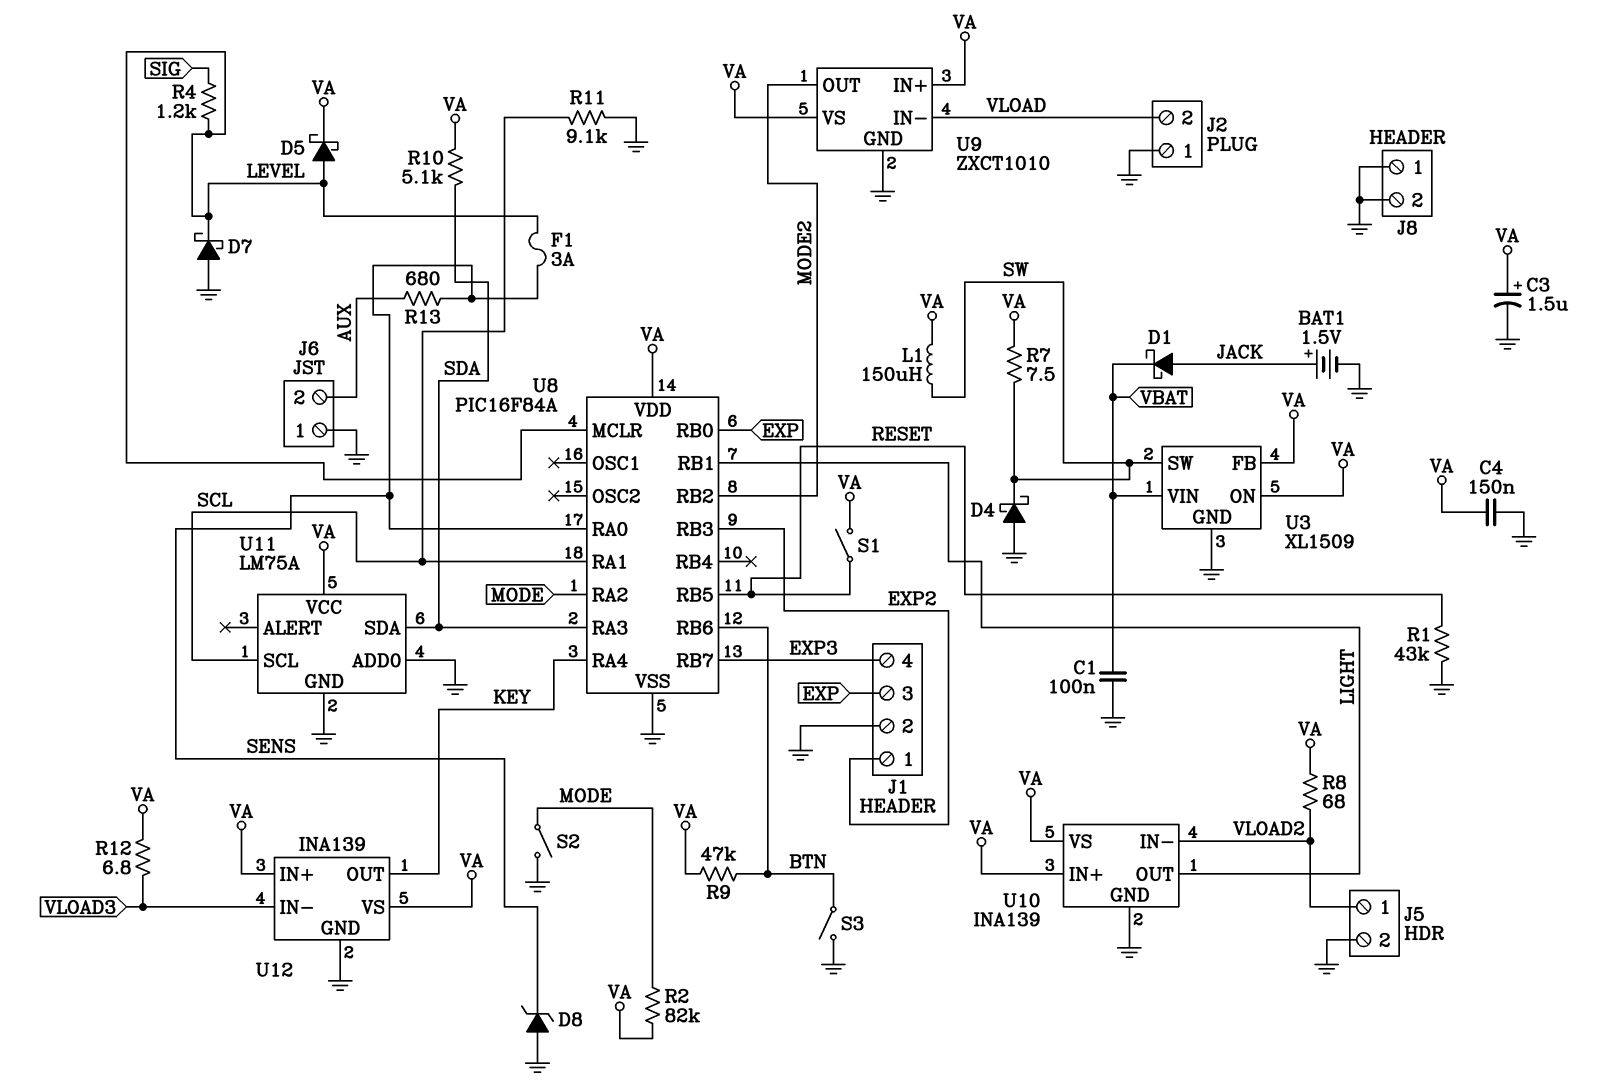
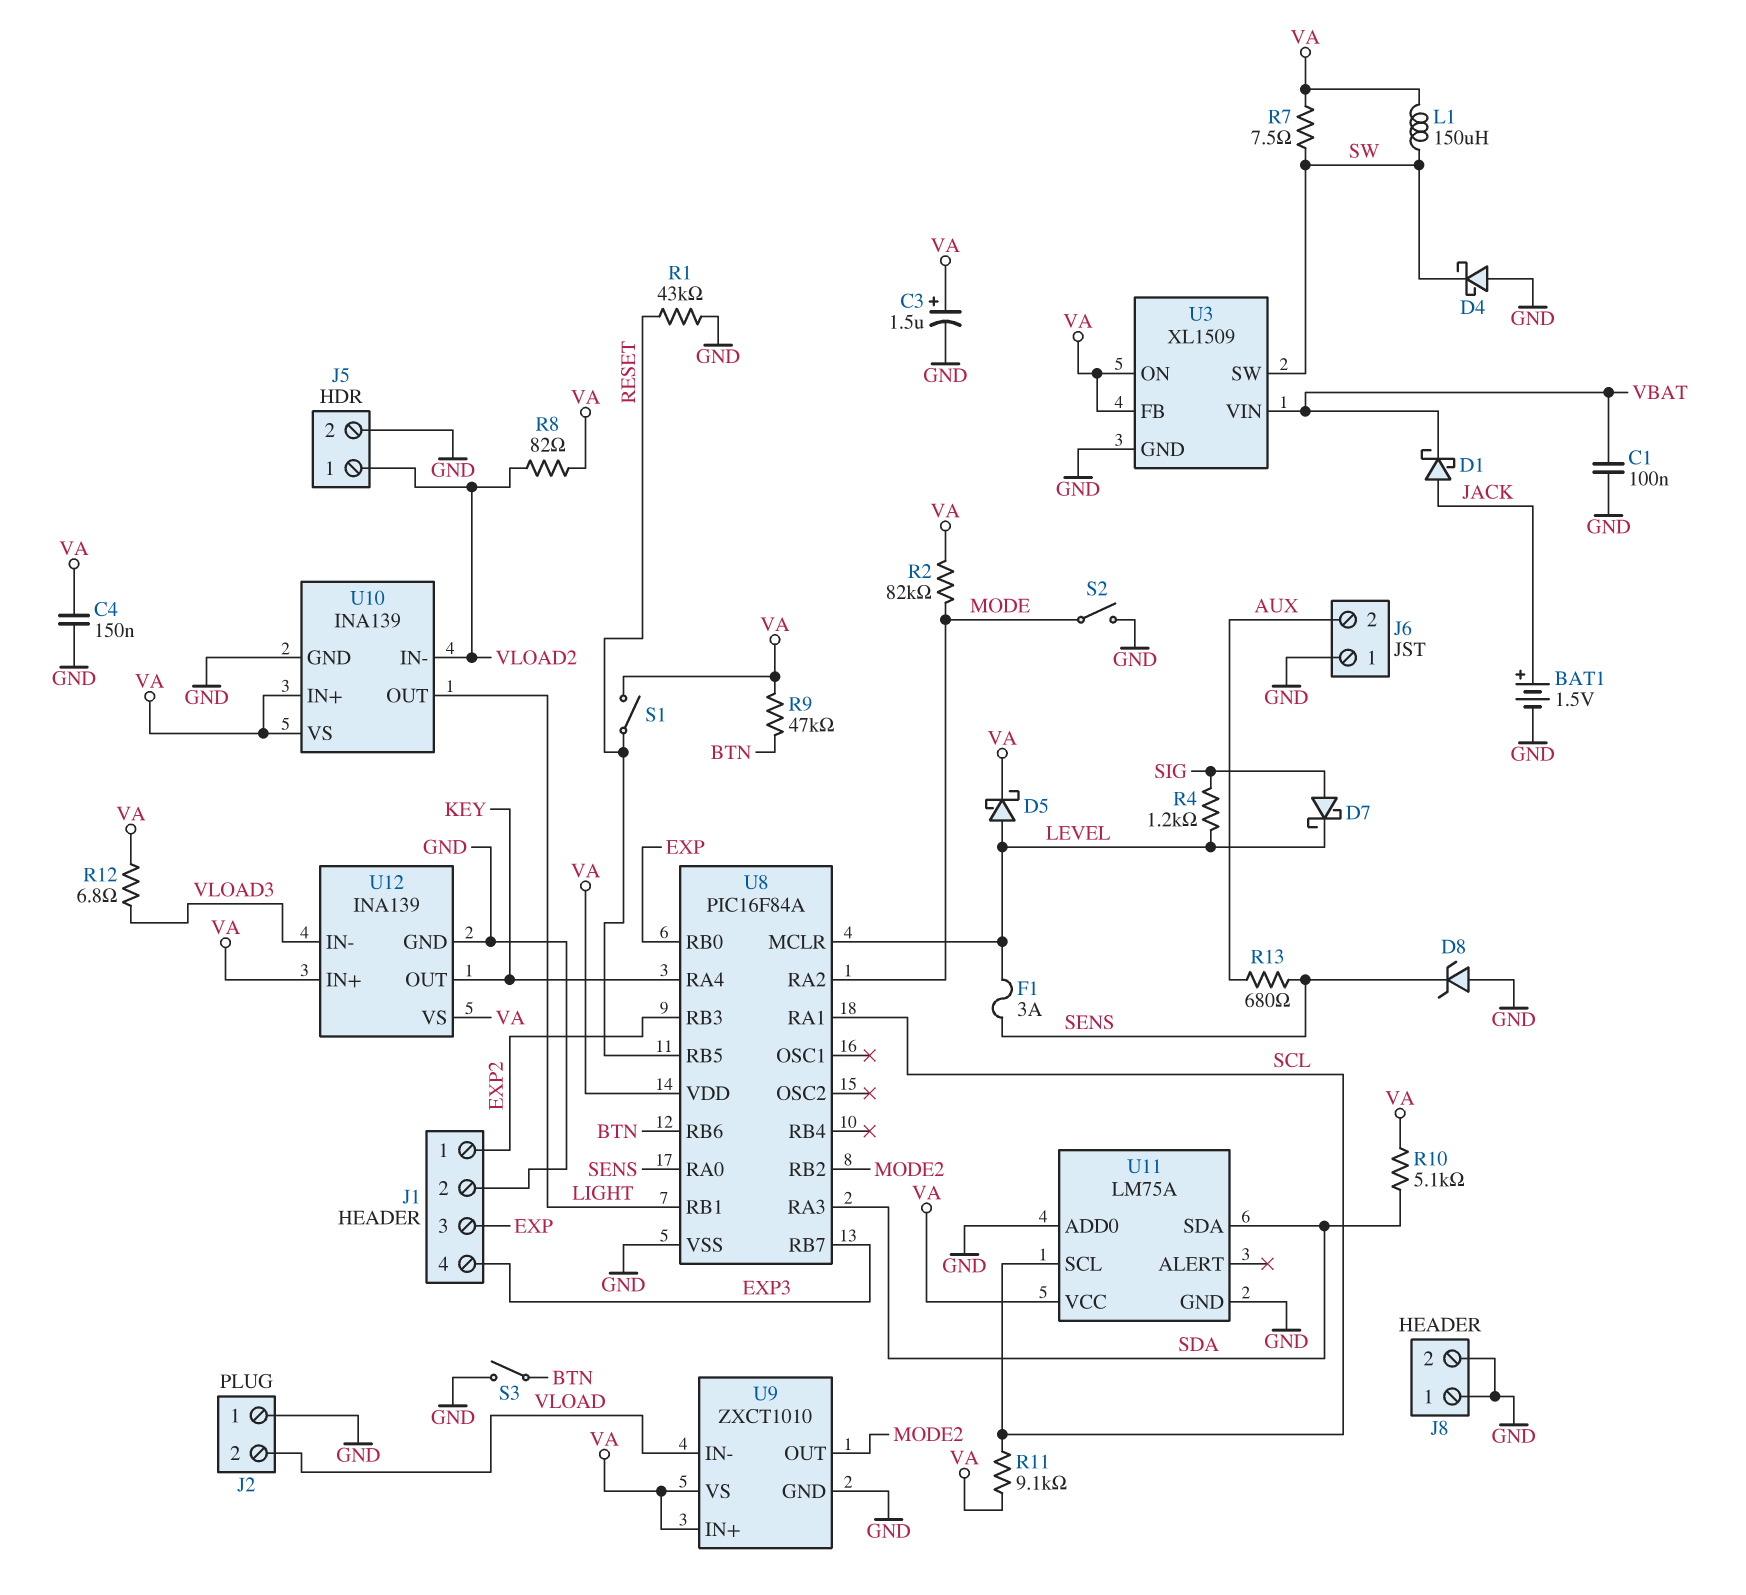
D7: schottky (A GND, K LEVEL) -> schottky (A SIG, K LEVEL)
R8: 68 (VA, VLOAD2) -> 82 (VA, VLOAD2)
R11: 9.1k (GND, SCL) -> 9.1k (SCL, VA)

